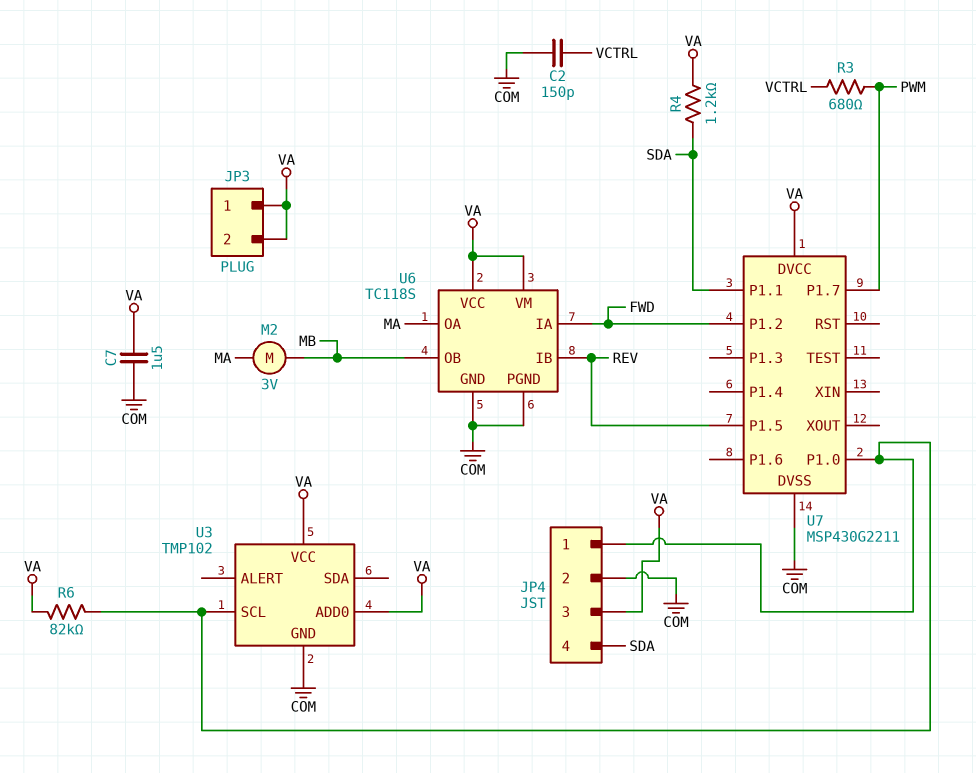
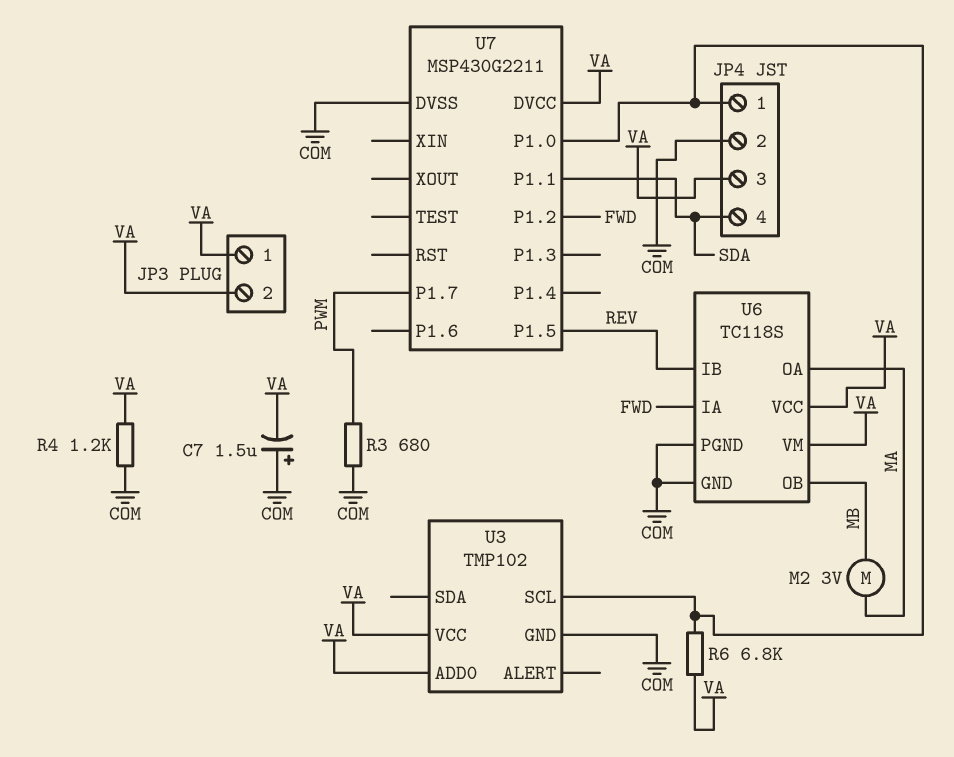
C2: 150pF (COM, VCTRL) -> none
C7: 1.5uF (COM, VA) -> 1.5uF (plus COM, minus VA)
R3: 680 (PWM, VCTRL) -> 680 (COM, PWM)
R4: 1.2k (SDA, VA) -> 1.2k (COM, VA)
R6: 82k (JP4/1, VA) -> 6.8k (JP4/1, VA)

